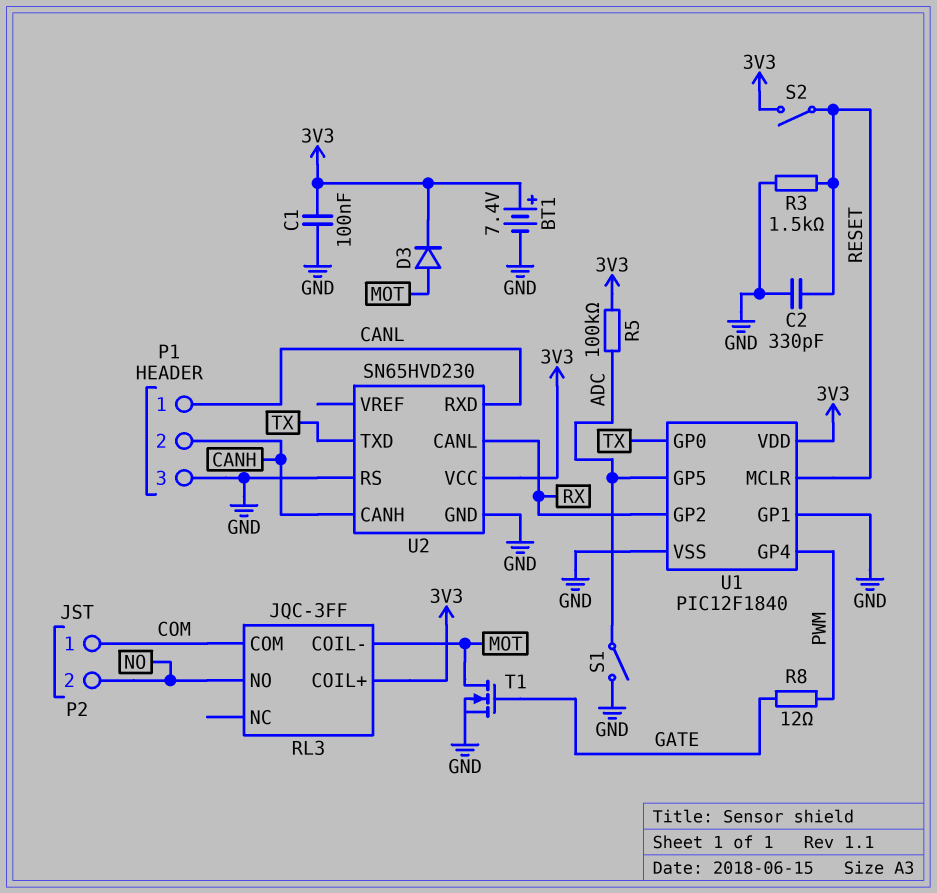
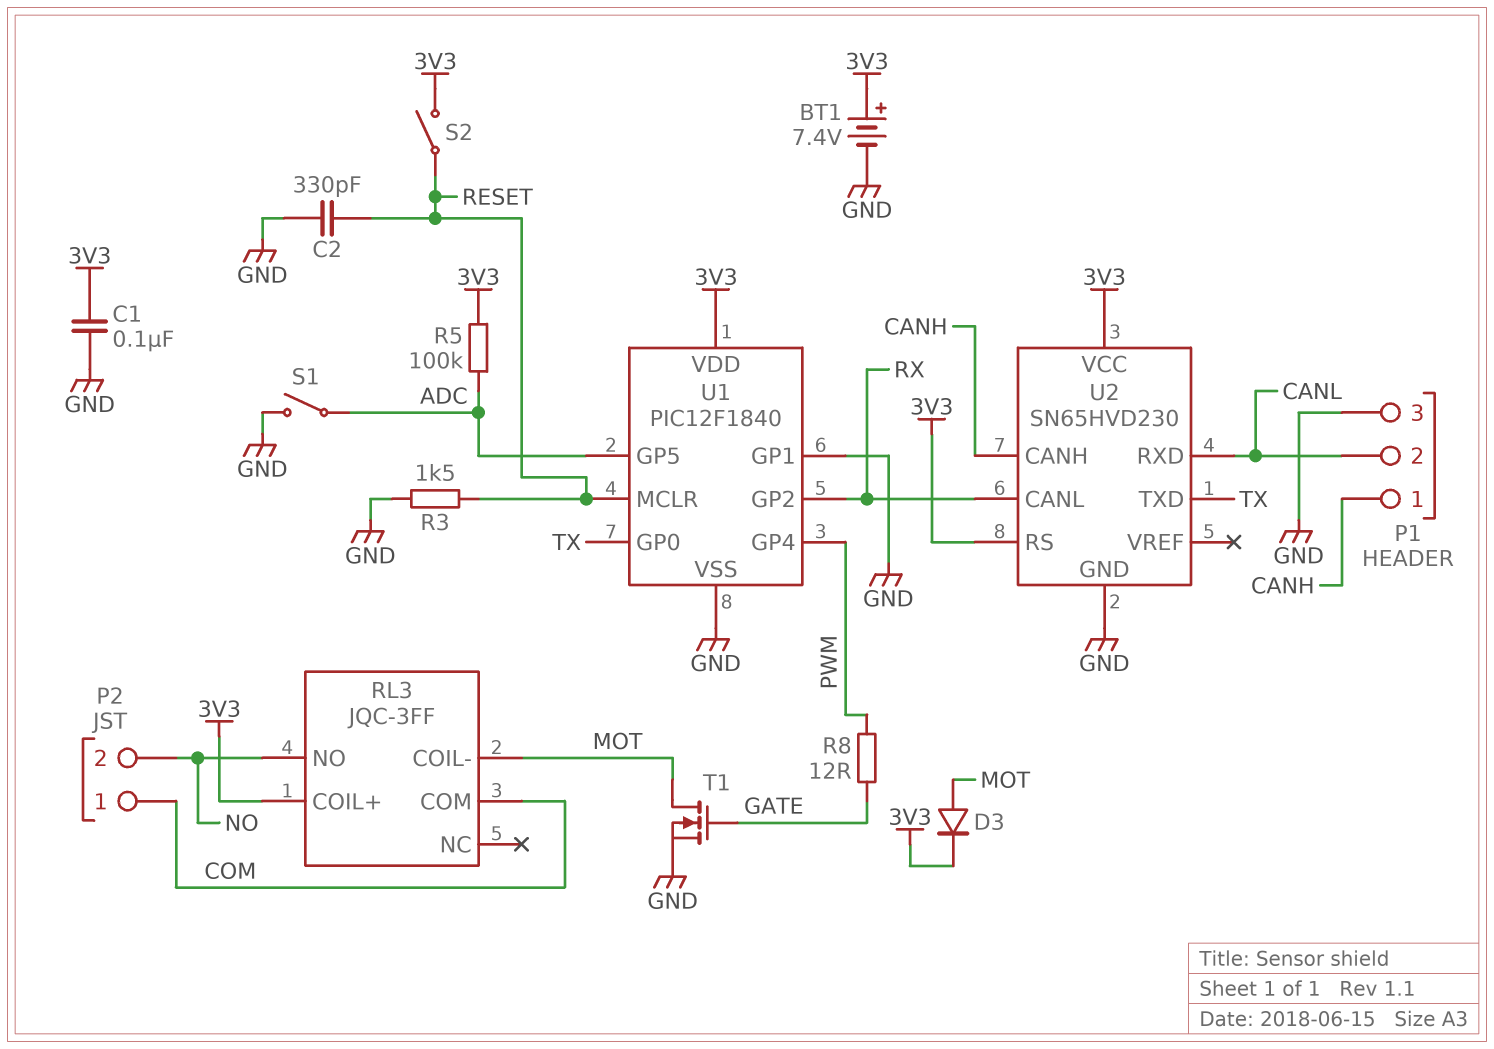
P1 pin 1: CANL -> CANH
P1 pin 2: CANH -> CANL
U2 pin RS: GND -> 3V3

